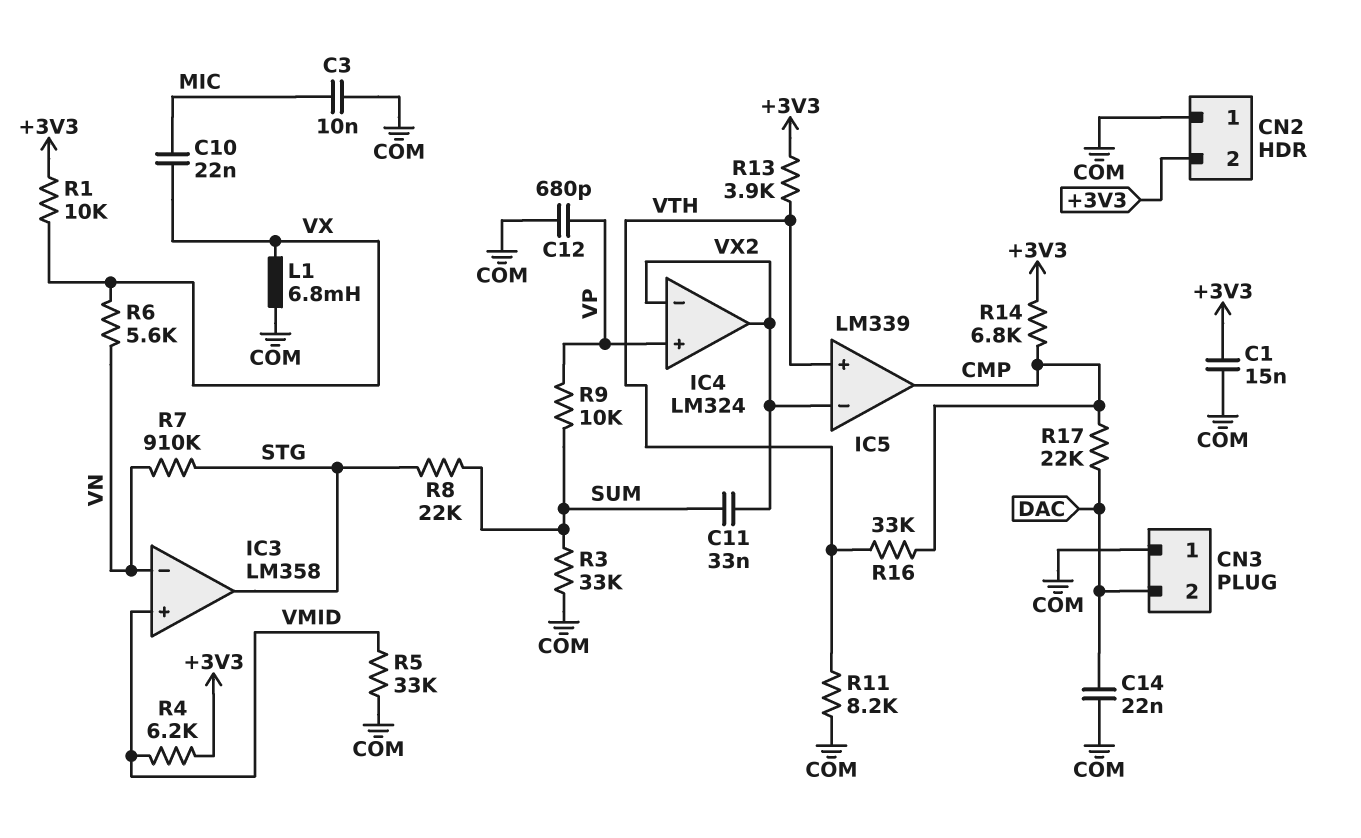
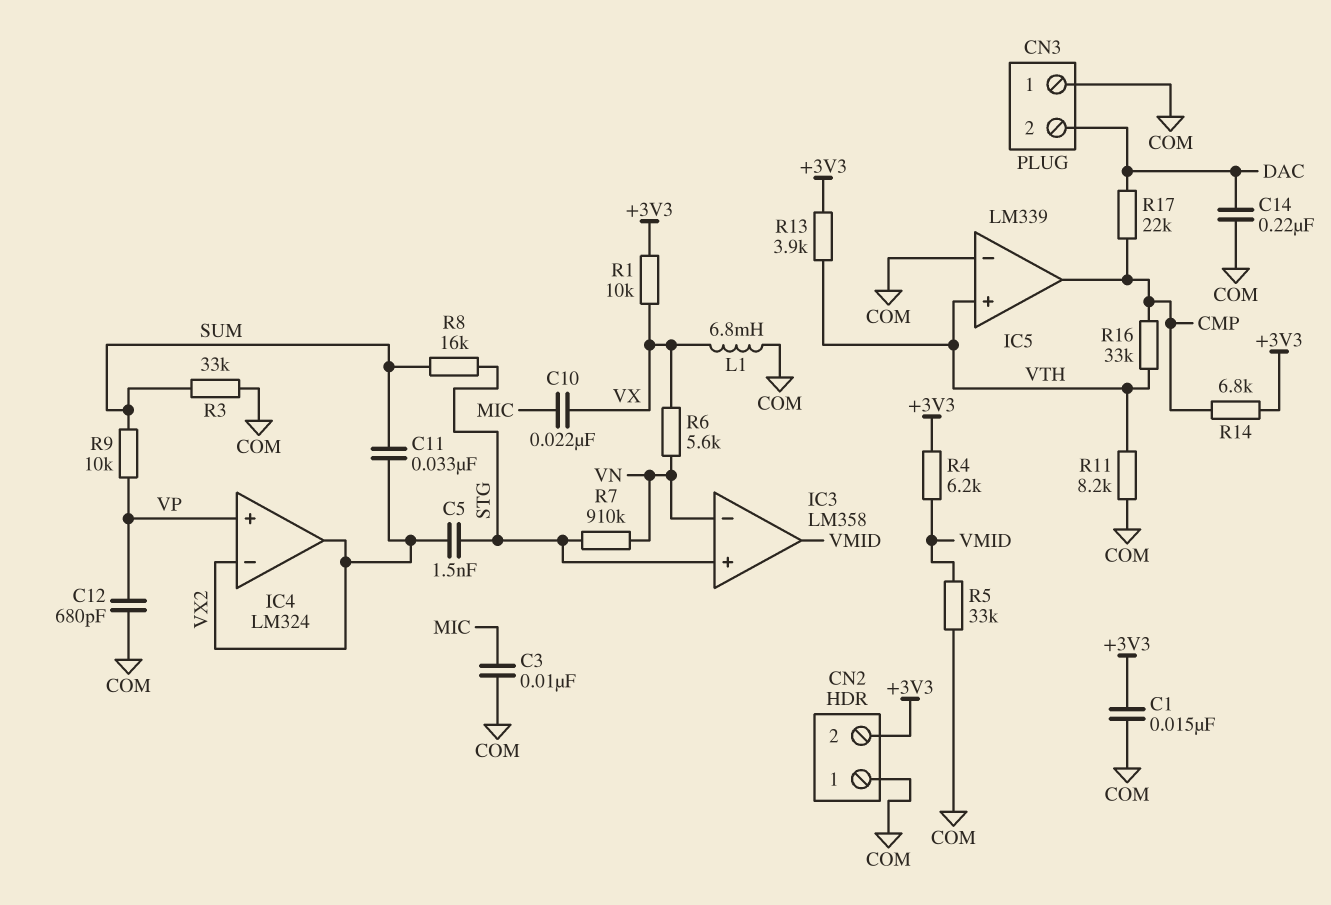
C5: none -> 1.5nF (STG, VX2)
C14: 22nF (COM, DAC) -> 220nF (COM, DAC)
IC3 pin in+: VMID -> STG
IC3 pin out: STG -> VMID
IC5 pin in-: VX2 -> COM
R8: 22k (STG, SUM) -> 16k (STG, SUM)

